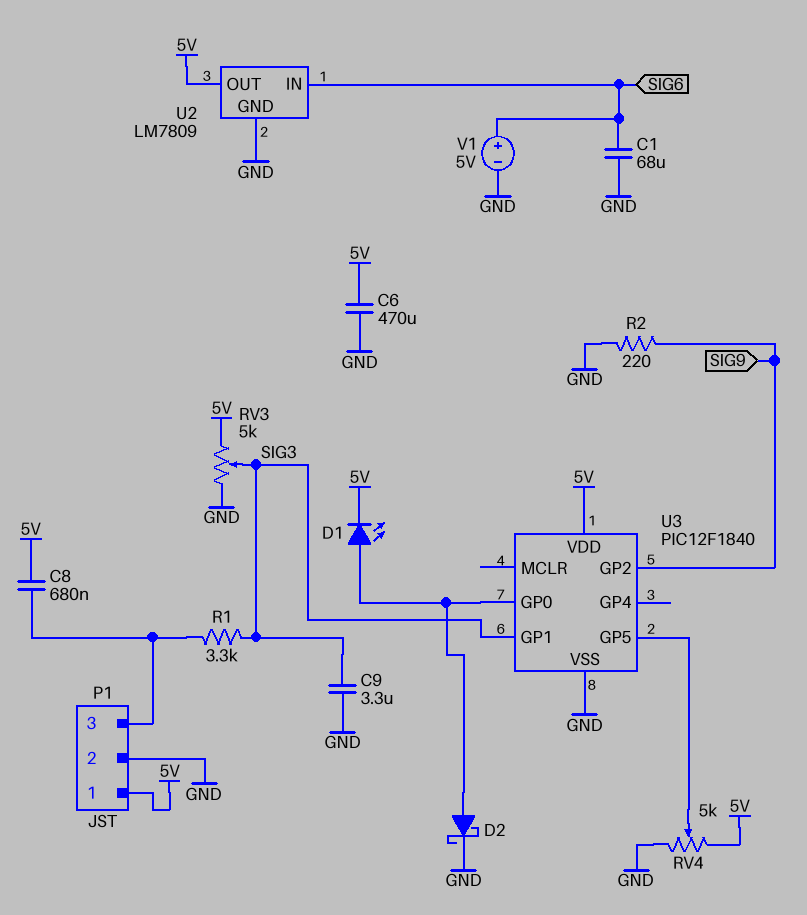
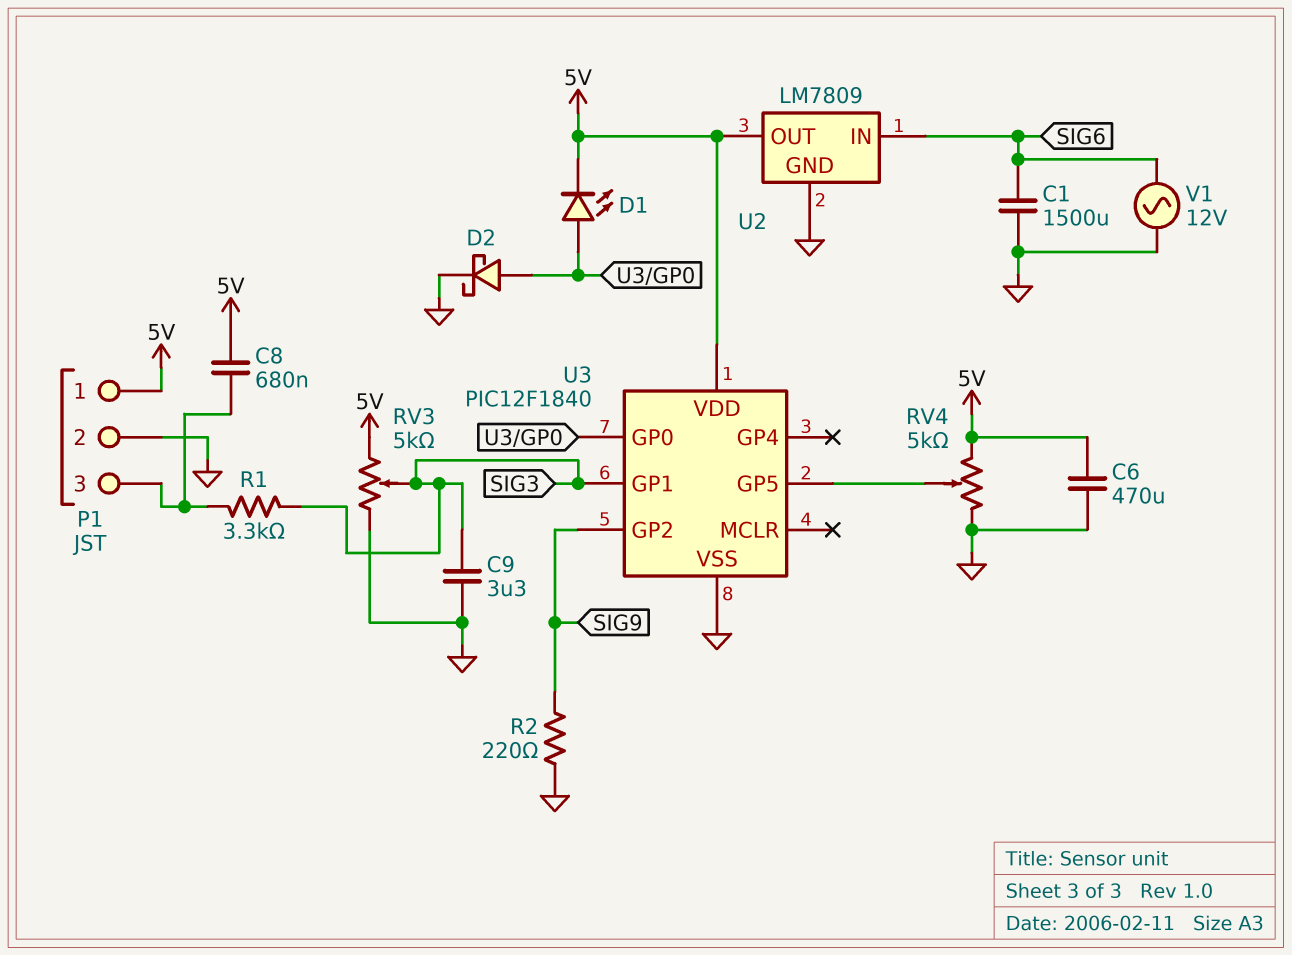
C1: 68uF (GND, SIG6) -> 1500uF (GND, SIG6)
V1: 5V (plus SIG6, minus GND) -> AC 12V (GND, SIG6)

